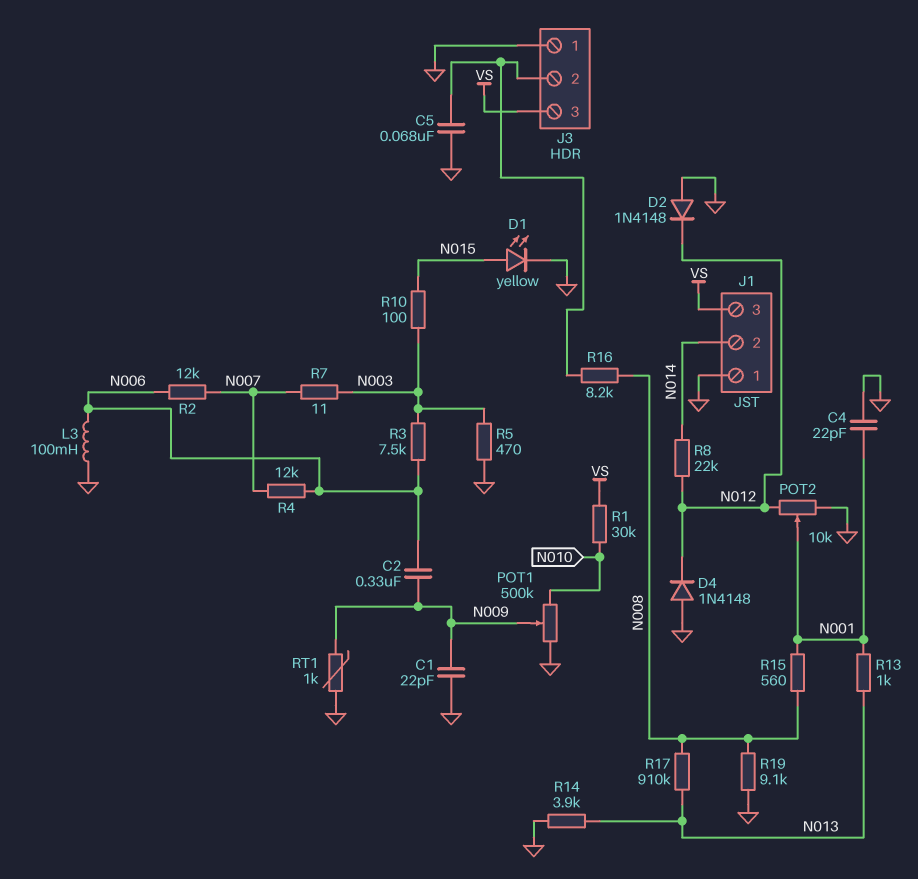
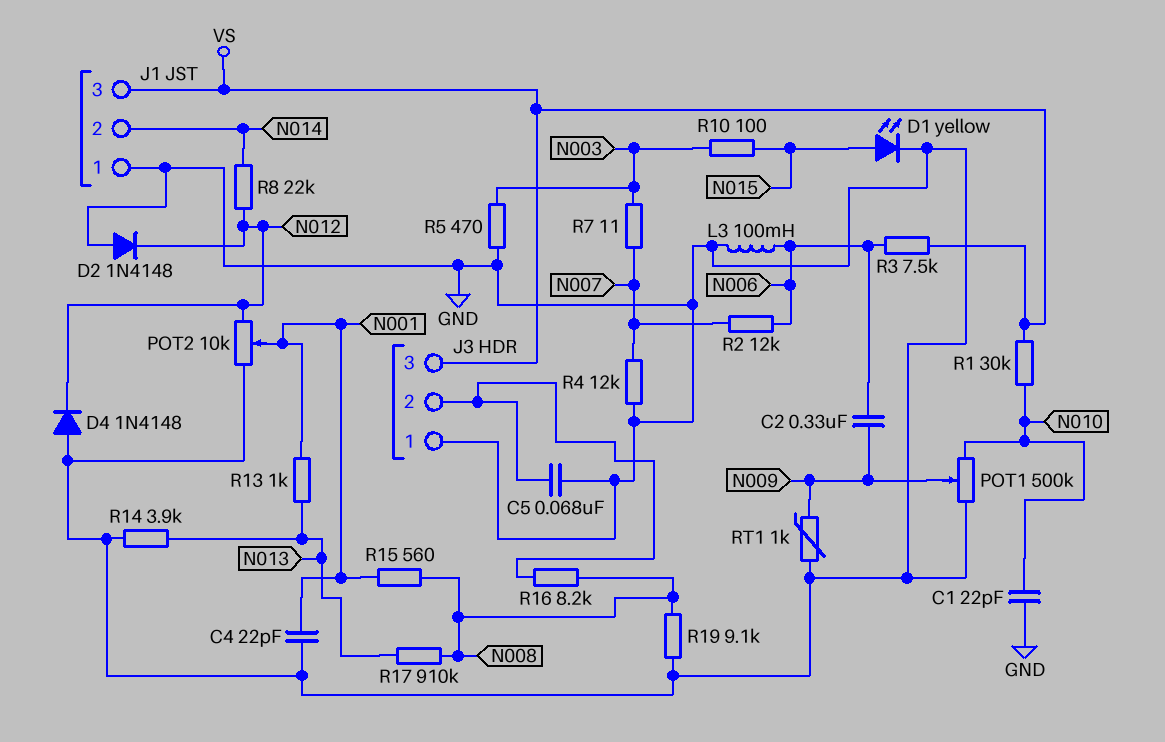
C1: 22pF (GND, N009) -> 22pF (GND, N010)
R3: 7.5k (N003, N006) -> 7.5k (N006, VS)
R4: 12k (N006, N007) -> 12k (GND, N007)

